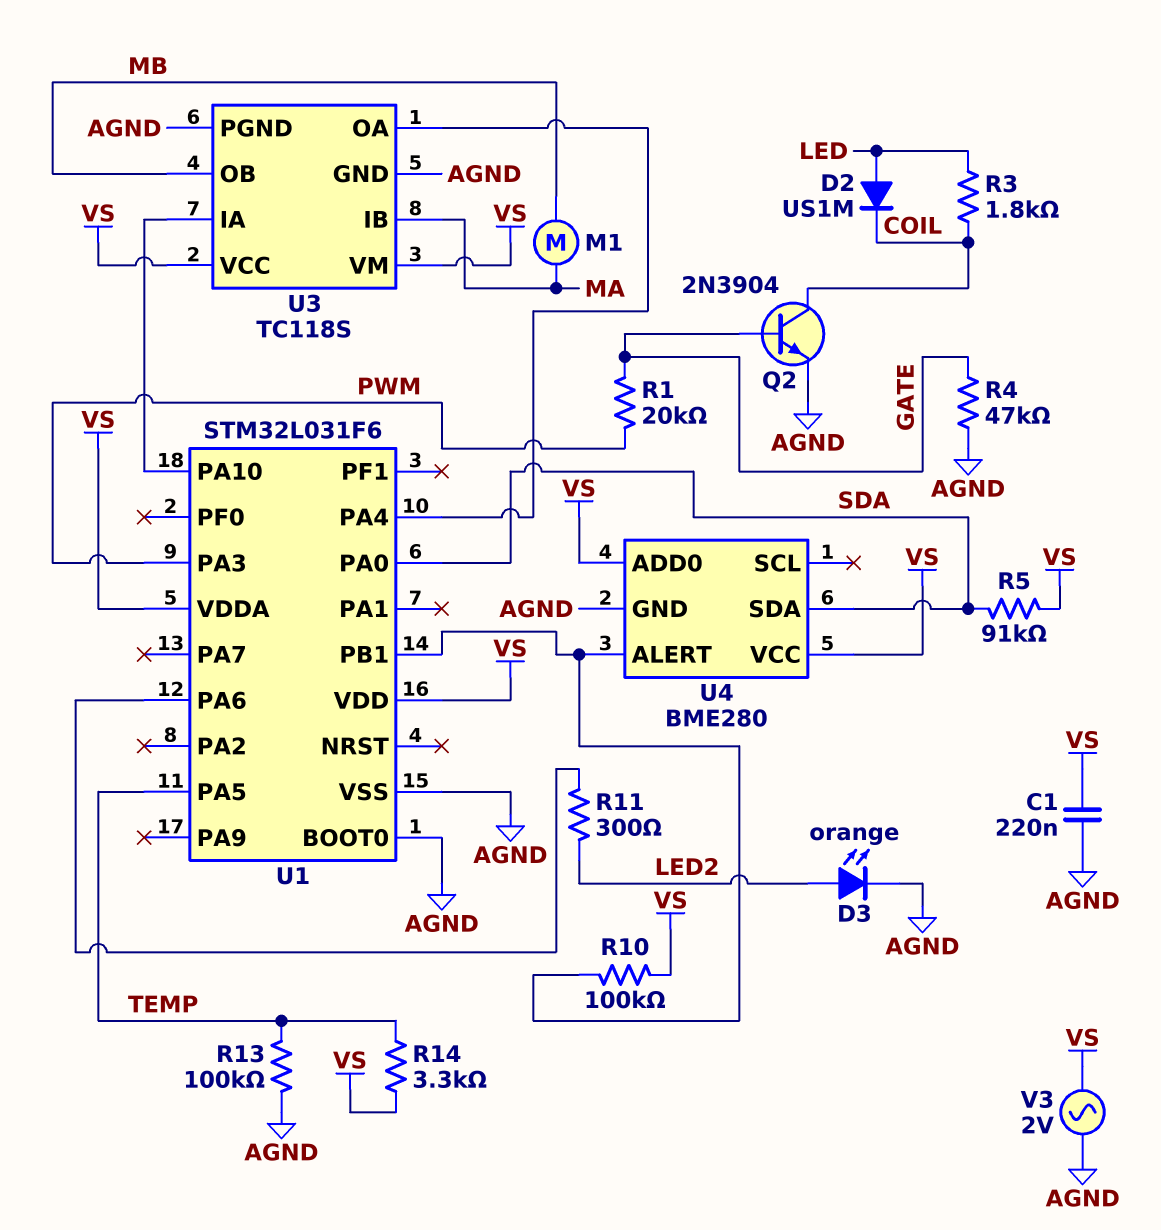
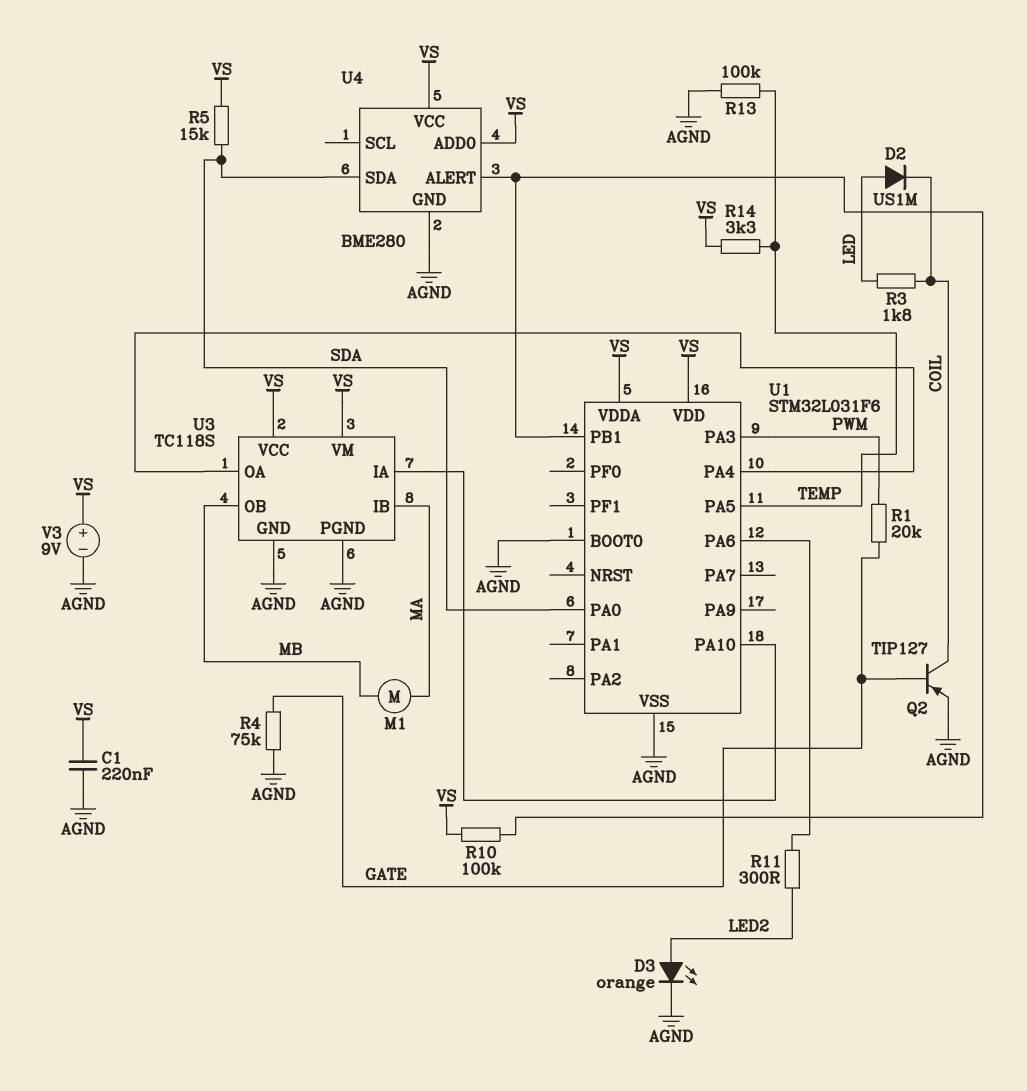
Q2: NPN 2N3904 (B GATE, C COIL, E AGND) -> PNP TIP127 (B GATE, C COIL, E AGND)
R4: 47k (AGND, GATE) -> 75k (AGND, GATE)
R5: 91k (SDA, VS) -> 15k (SDA, VS)
V3: AC 2V (AGND, VS) -> 9V (plus VS, minus AGND)

